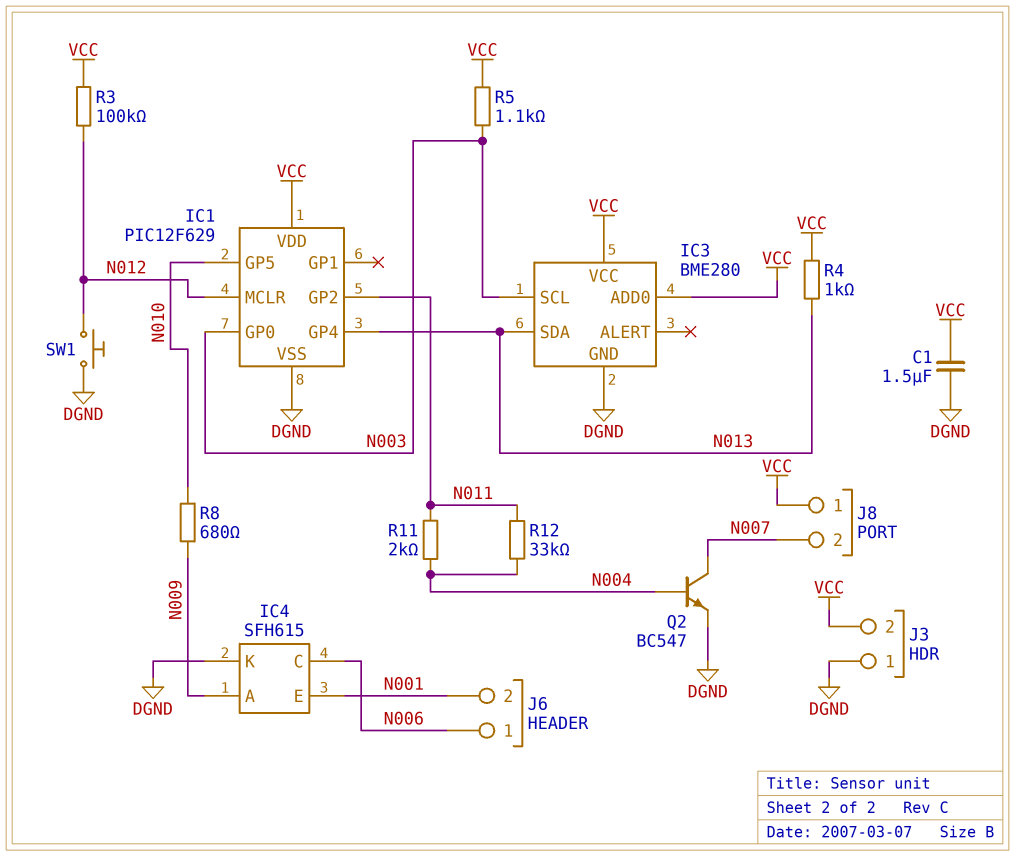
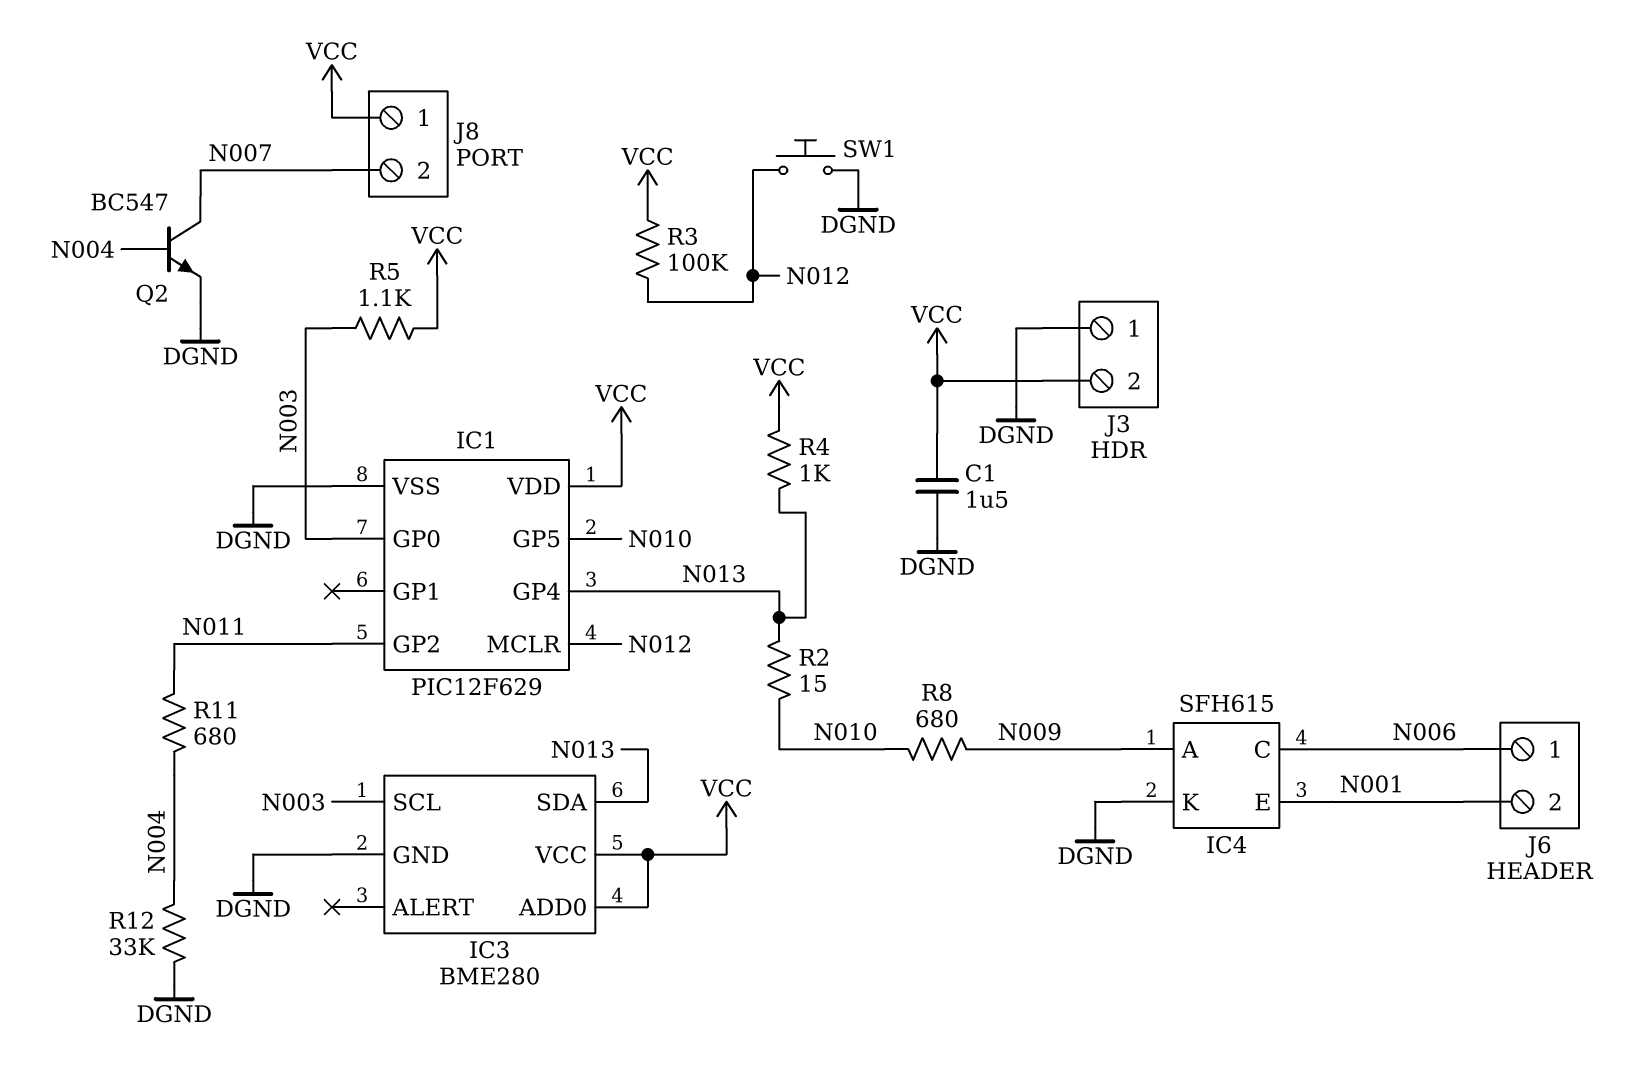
R2: none -> 15 (N010, N013)
R11: 2k (N004, N011) -> 680 (N004, N011)
R12: 33k (N004, N011) -> 33k (DGND, N004)

